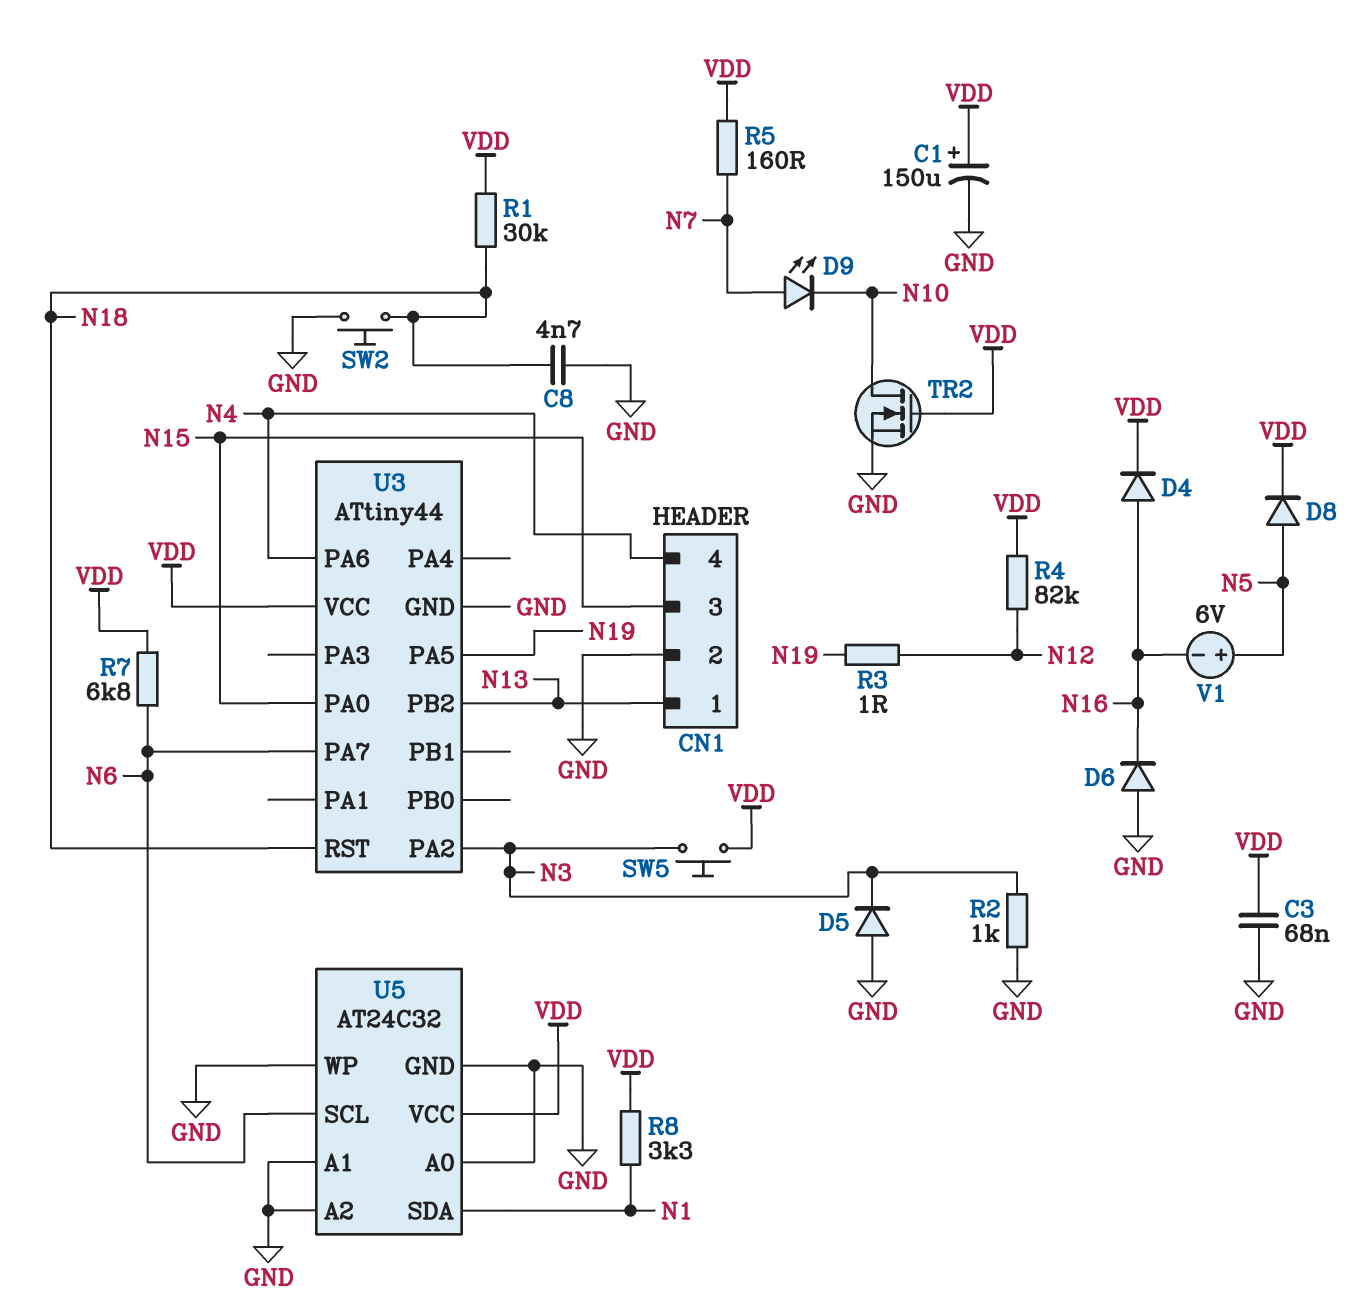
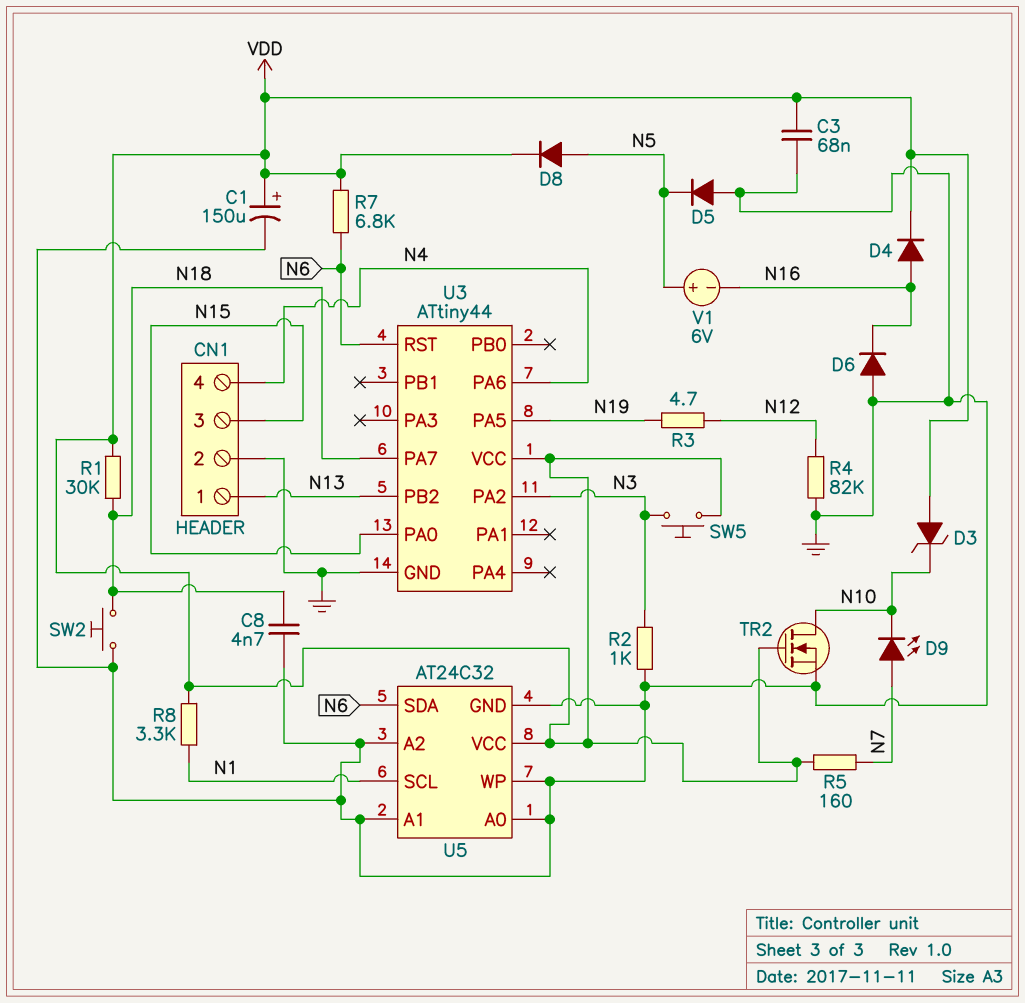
D3: none -> zener (A VDD, K N10)
D5: diode (A GND, K N3) -> diode (A GND, K N5)
R3: 1 (N12, N19) -> 4.7 (N12, N19)
R4: 82k (N12, VDD) -> 82k (GND, N12)
U3 pin PA7: N6 -> N18
U3 pin RST: N18 -> N6
U5 pin SCL: N6 -> N1
U5 pin SDA: N1 -> N6

